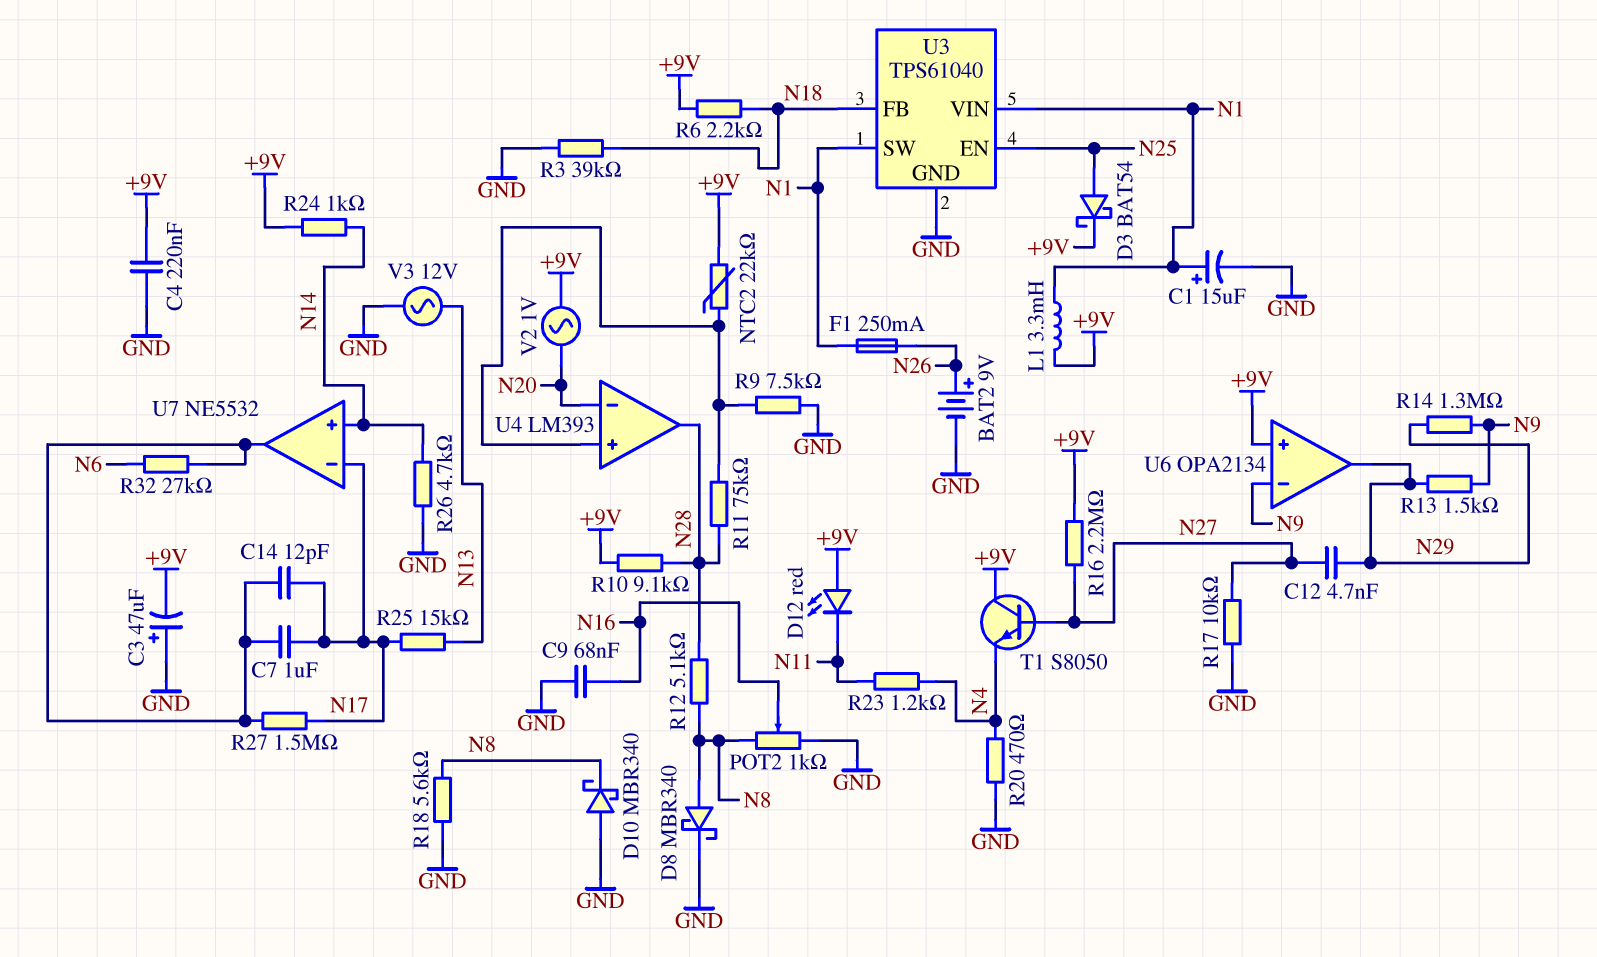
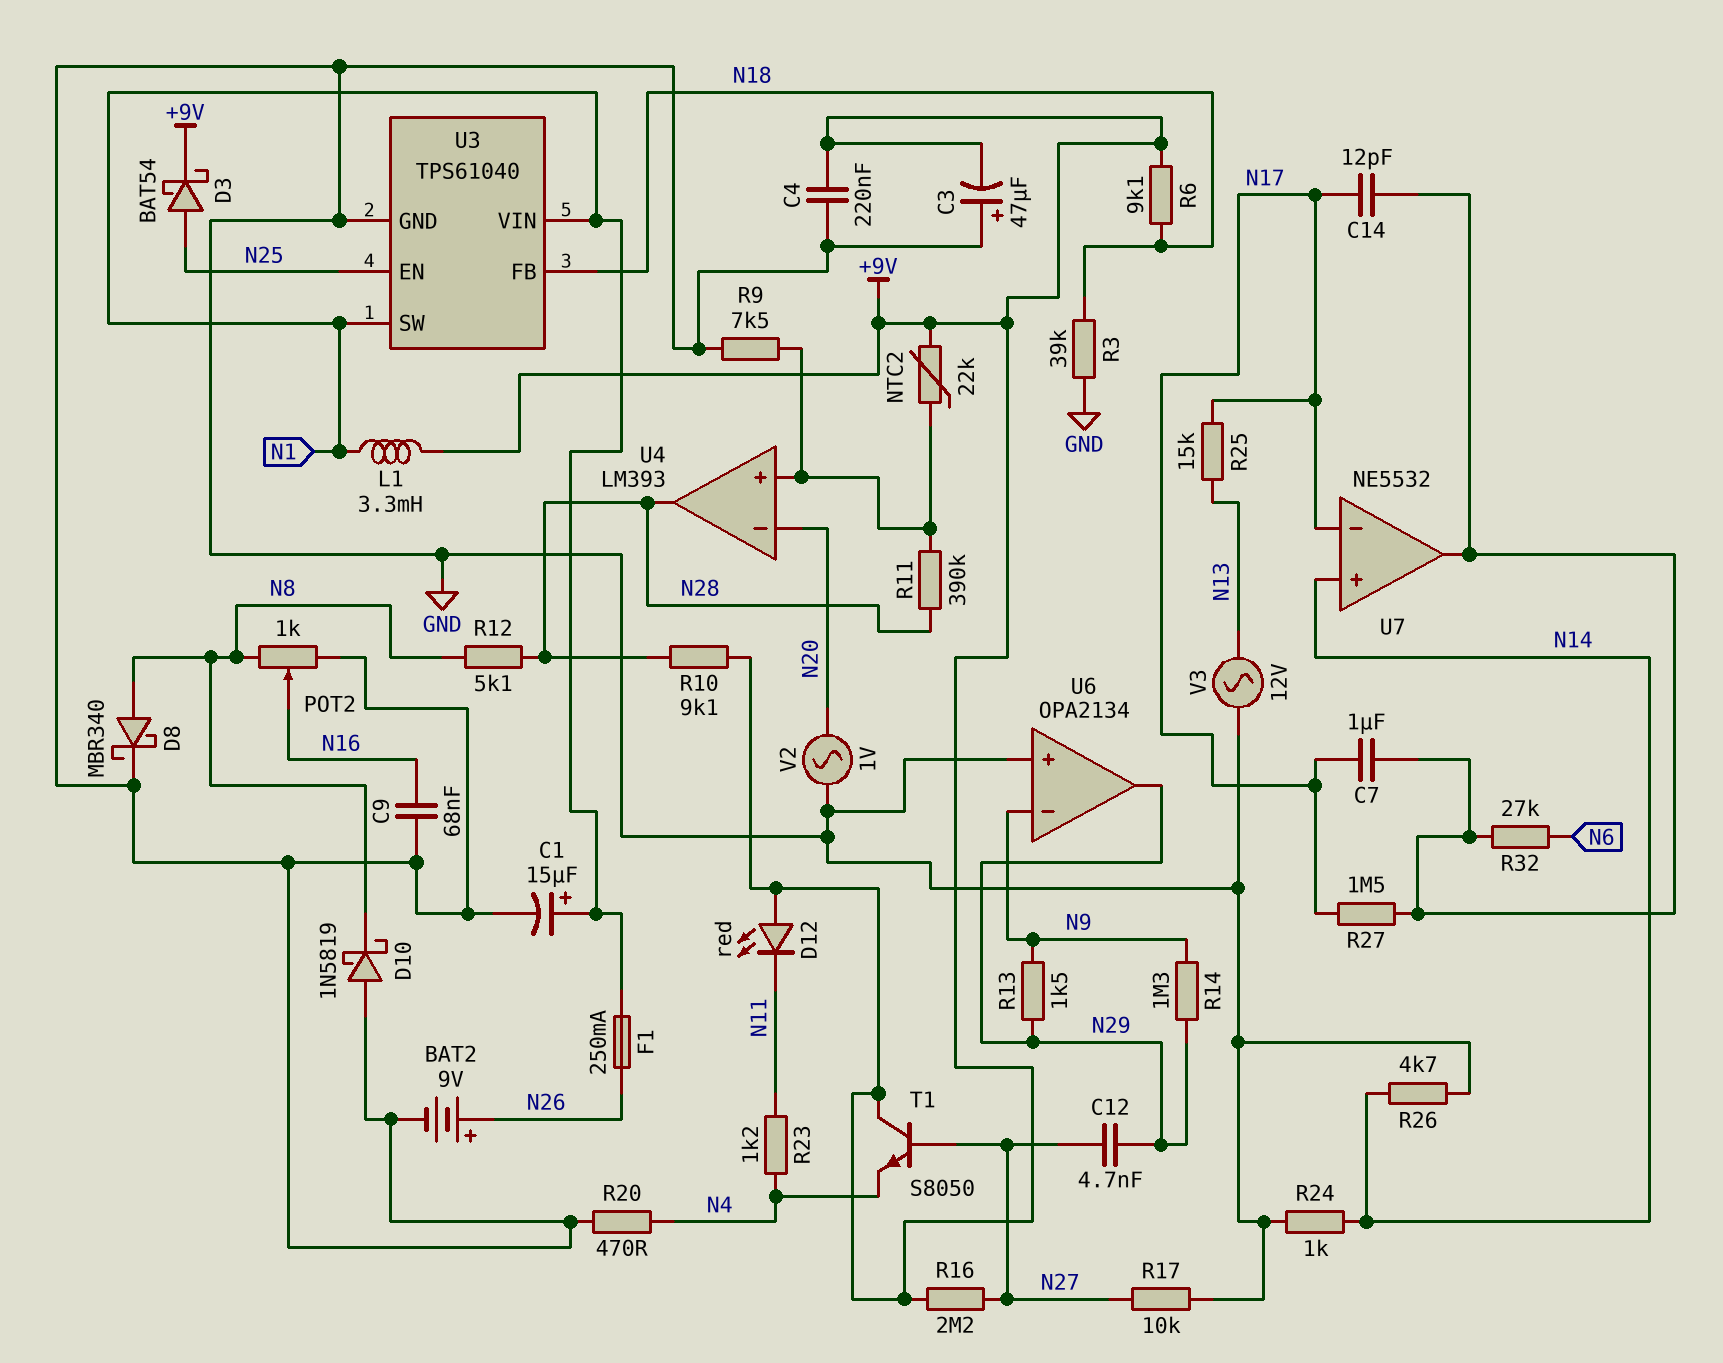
D10: schottky MBR340 (A GND, K N8) -> schottky 1N5819 (A GND, K N8)
R6: 2.2k (+9V, N18) -> 9.1k (+9V, N18)
R11: 75k (N28, U4/in+) -> 390k (N28, U4/in+)
R18: 5.6k (GND, N8) -> none
R24: 1k (+9V, N14) -> 1k (GND, N14)
U6 pin in+: +9V -> GND
V2: AC 1V (+9V, N20) -> AC 1V (GND, N20)

